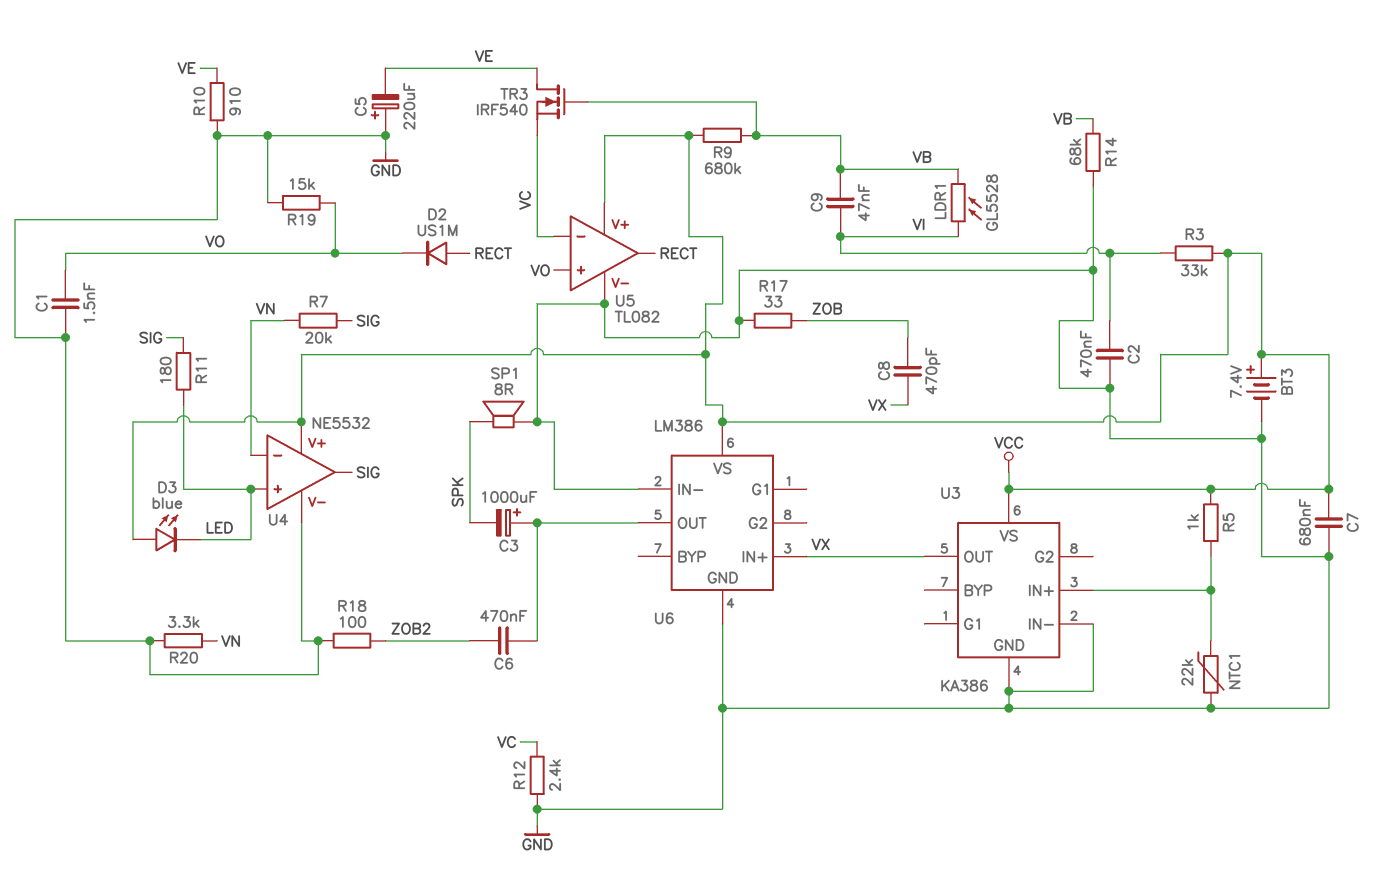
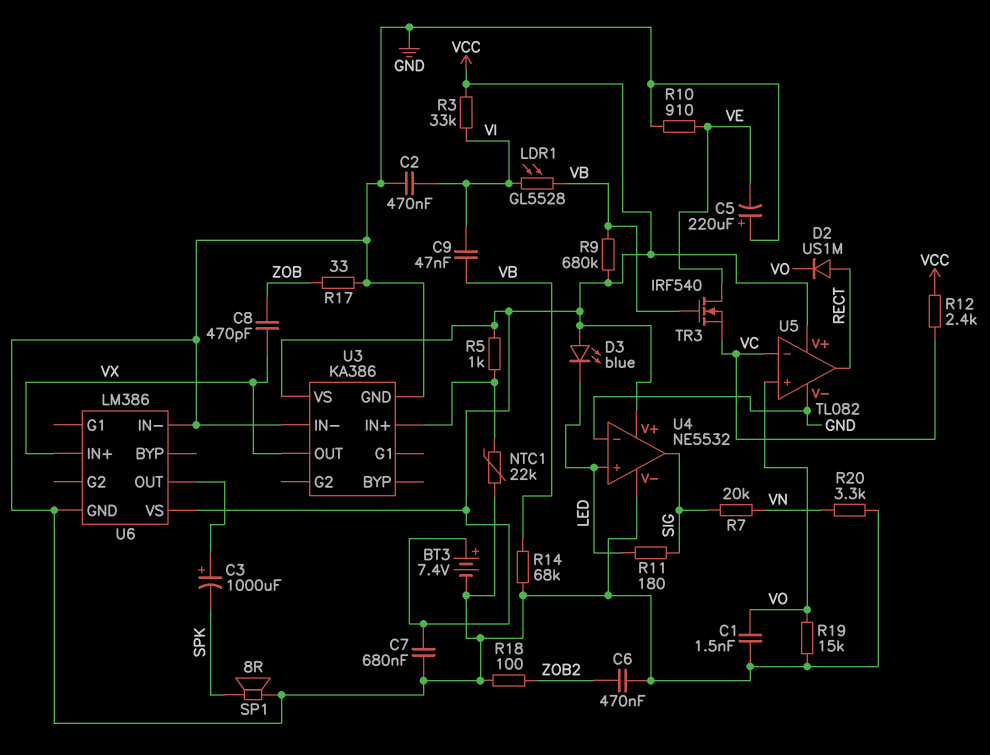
C6: 470nF (U6/OUT, ZOB2) -> 470nF (GND, ZOB2)
R12: 2.4k (GND, VC) -> 2.4k (VC, VCC)
U4 pin in-: VN -> GND

